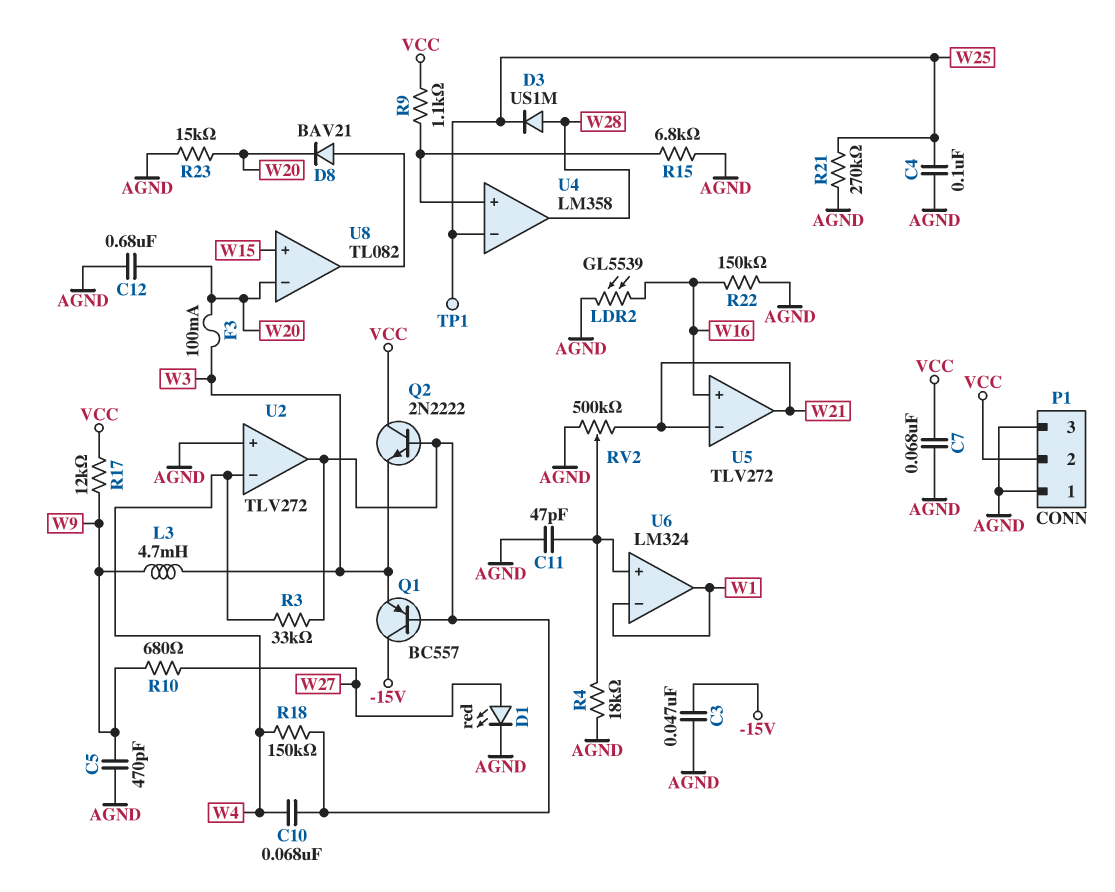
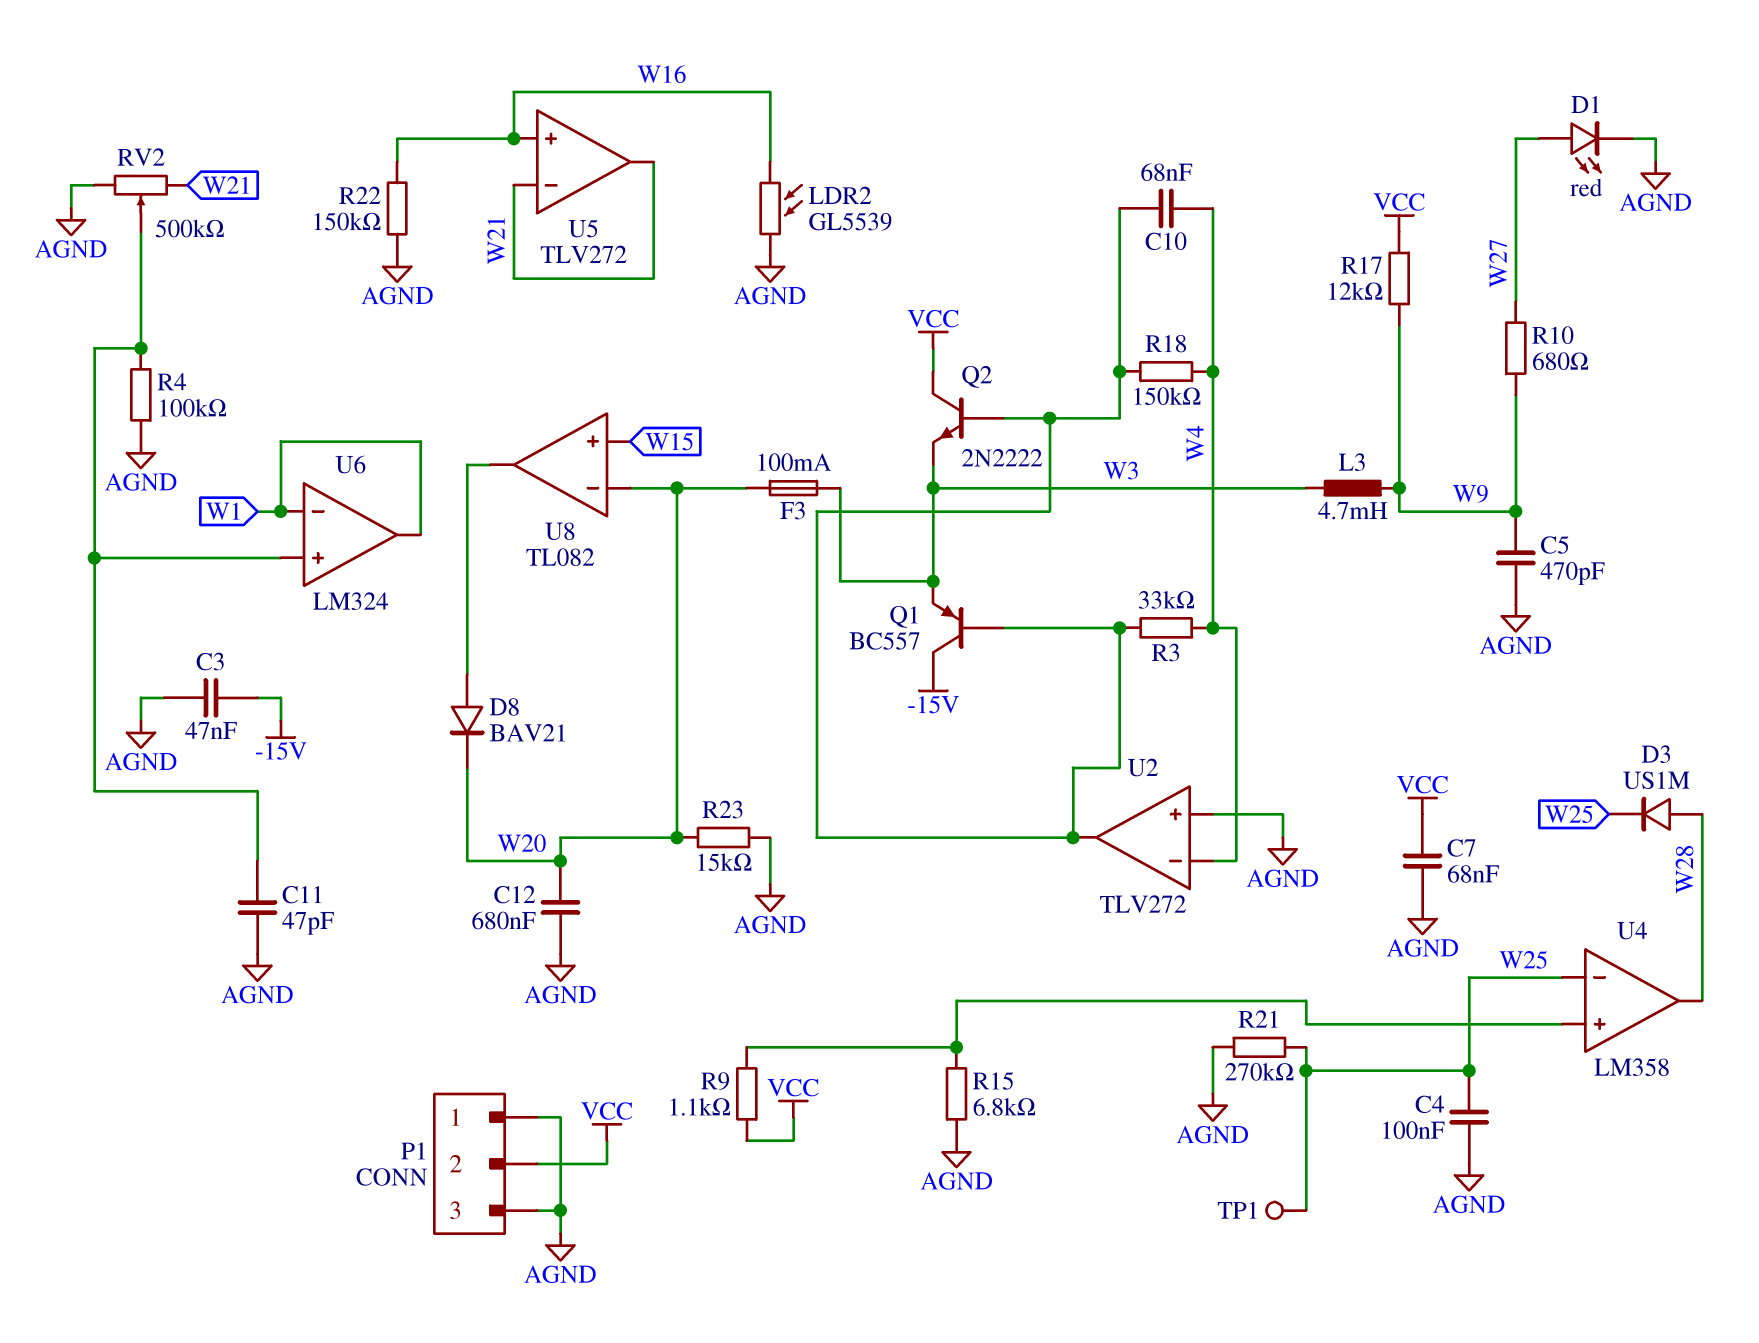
R4: 18k (AGND, U6/in+) -> 100k (AGND, U6/in+)

